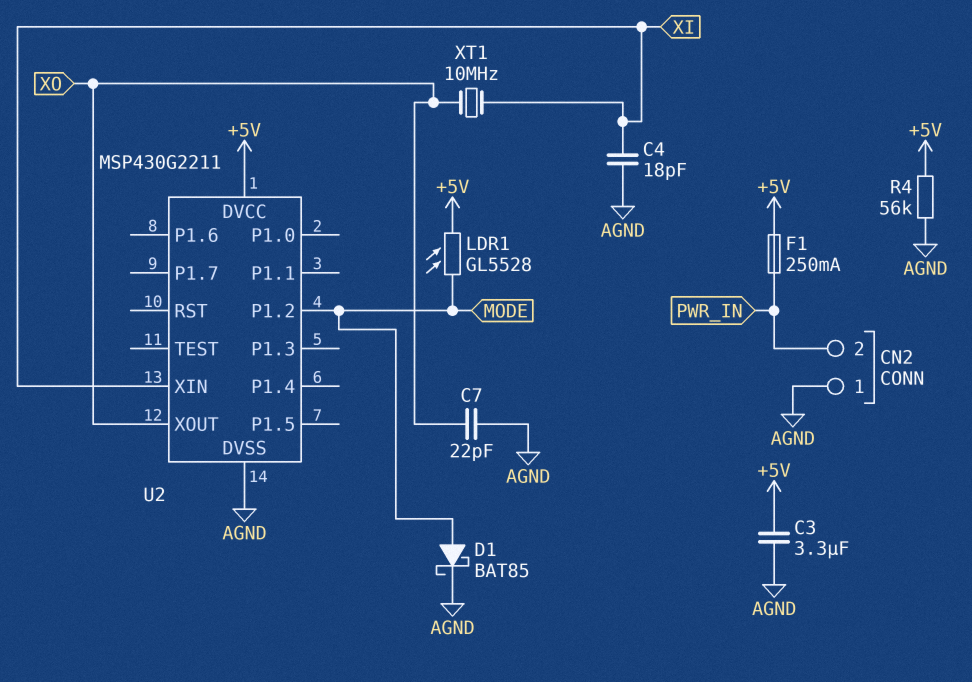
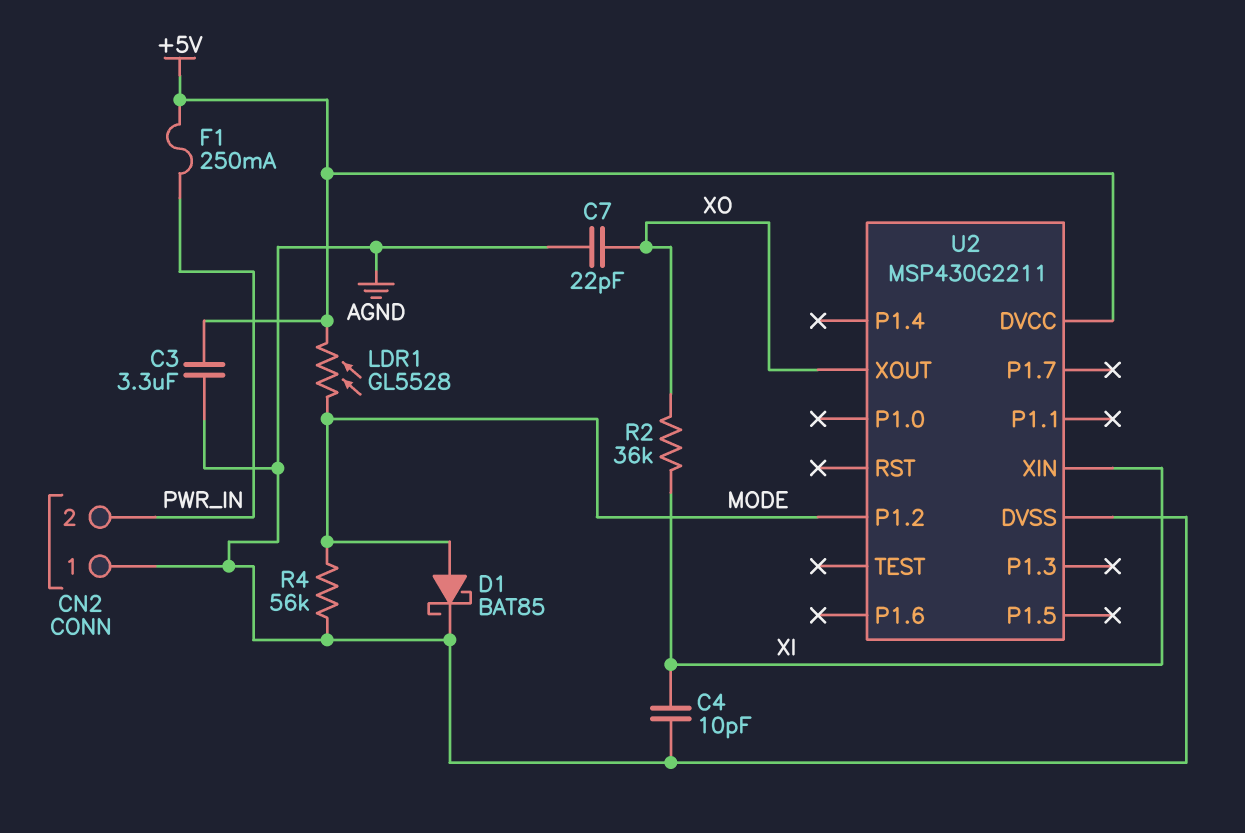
C4: 18pF (AGND, XI) -> 10pF (AGND, XI)
R2: none -> 36k (XI, XO)
R4: 56k (+5V, AGND) -> 56k (AGND, MODE)
XT1: 10MHz (XI, XO) -> none

